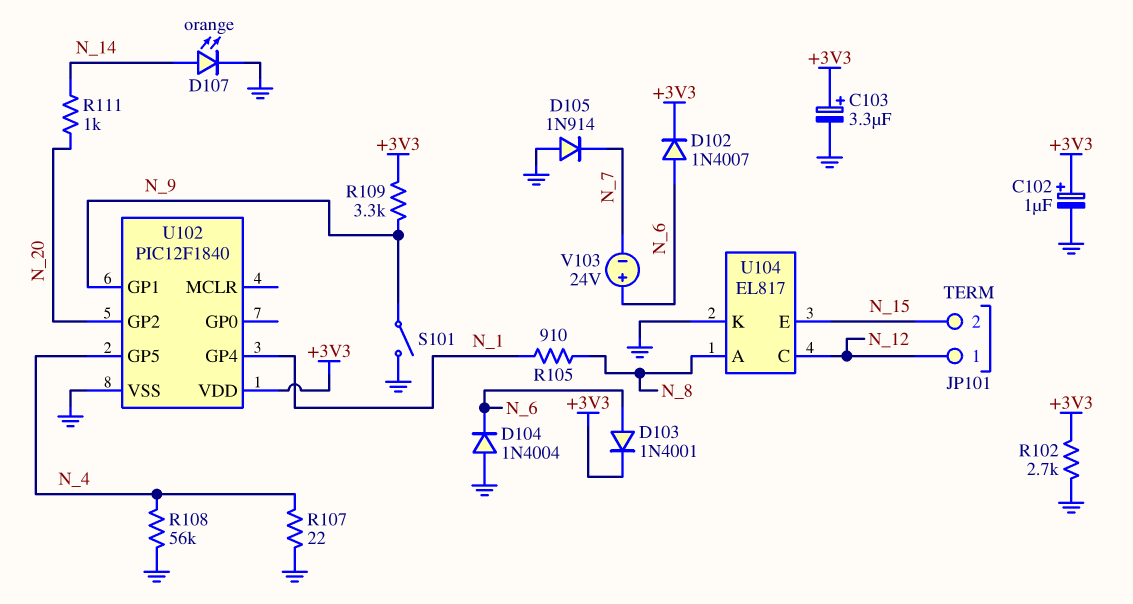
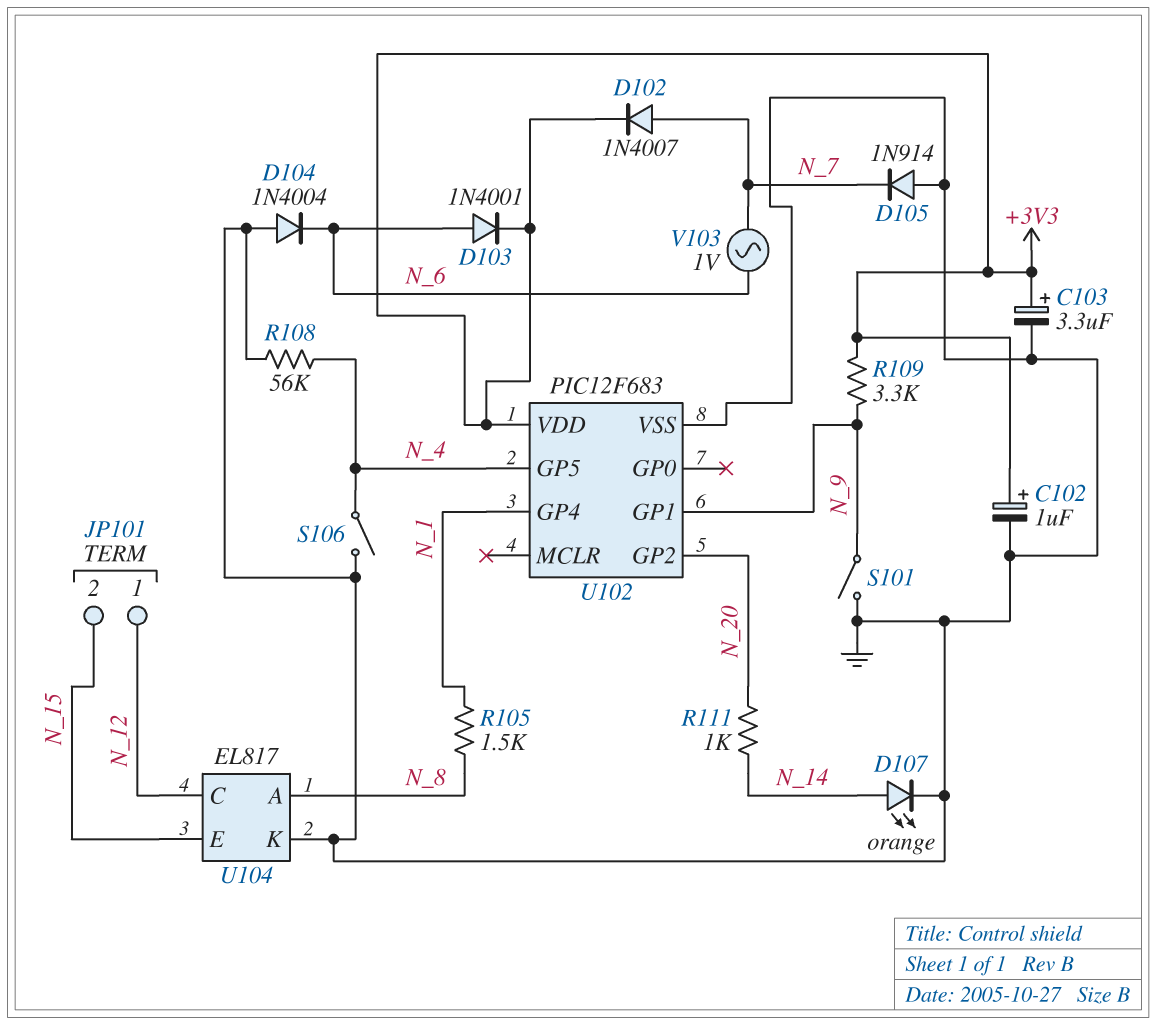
D102: diode 1N4007 (A N_6, K +3V3) -> diode 1N4007 (A N_7, K +3V3)
R102: 2.7k (+3V3, GND) -> none
R105: 910 (N_1, N_8) -> 1.5k (N_1, N_8)
R107: 22 (GND, N_4) -> none
S106: none -> switch (GND, N_4)
U102: PIC12F1840 -> PIC12F683
V103: 24V (plus N_6, minus N_7) -> AC 1V (N_6, N_7)

